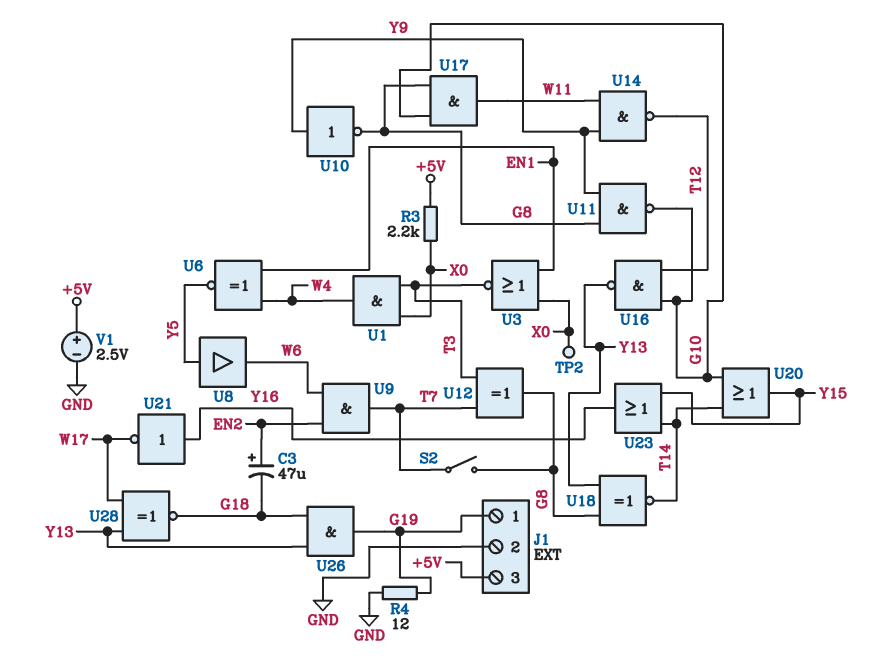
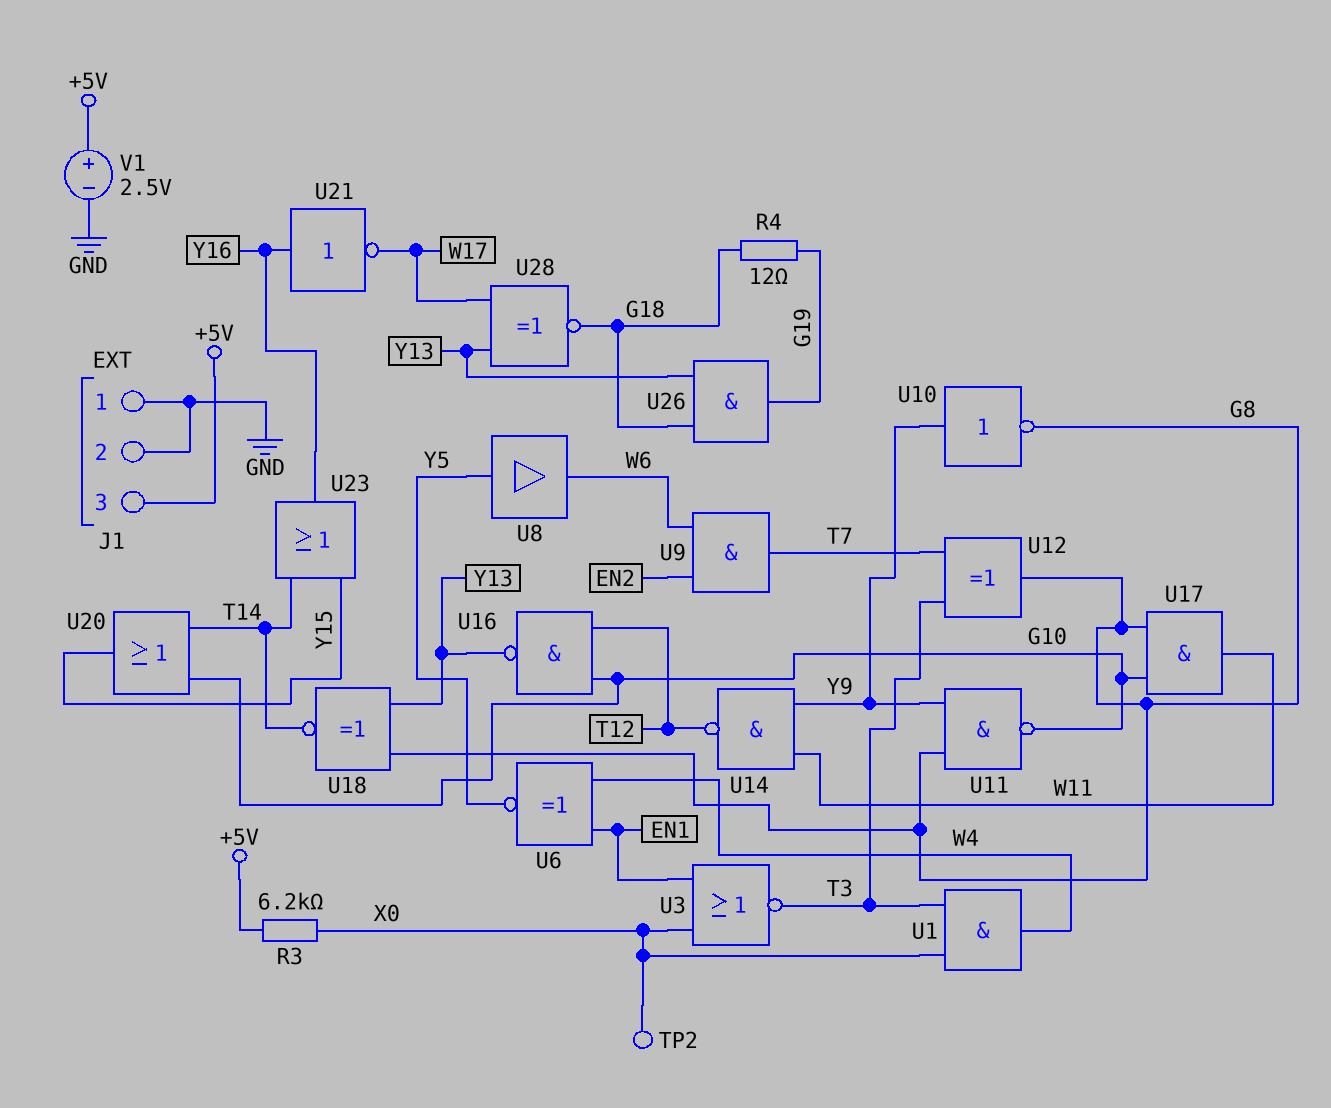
C3: 47uF (plus EN2, minus G18) -> none
J1 pin 1: G19 -> GND
R3: 2.2k (+5V, X0) -> 6.2k (+5V, X0)
R4: 12 (G19, GND) -> 12 (G18, G19)
S2: switch (G8, T7) -> none

